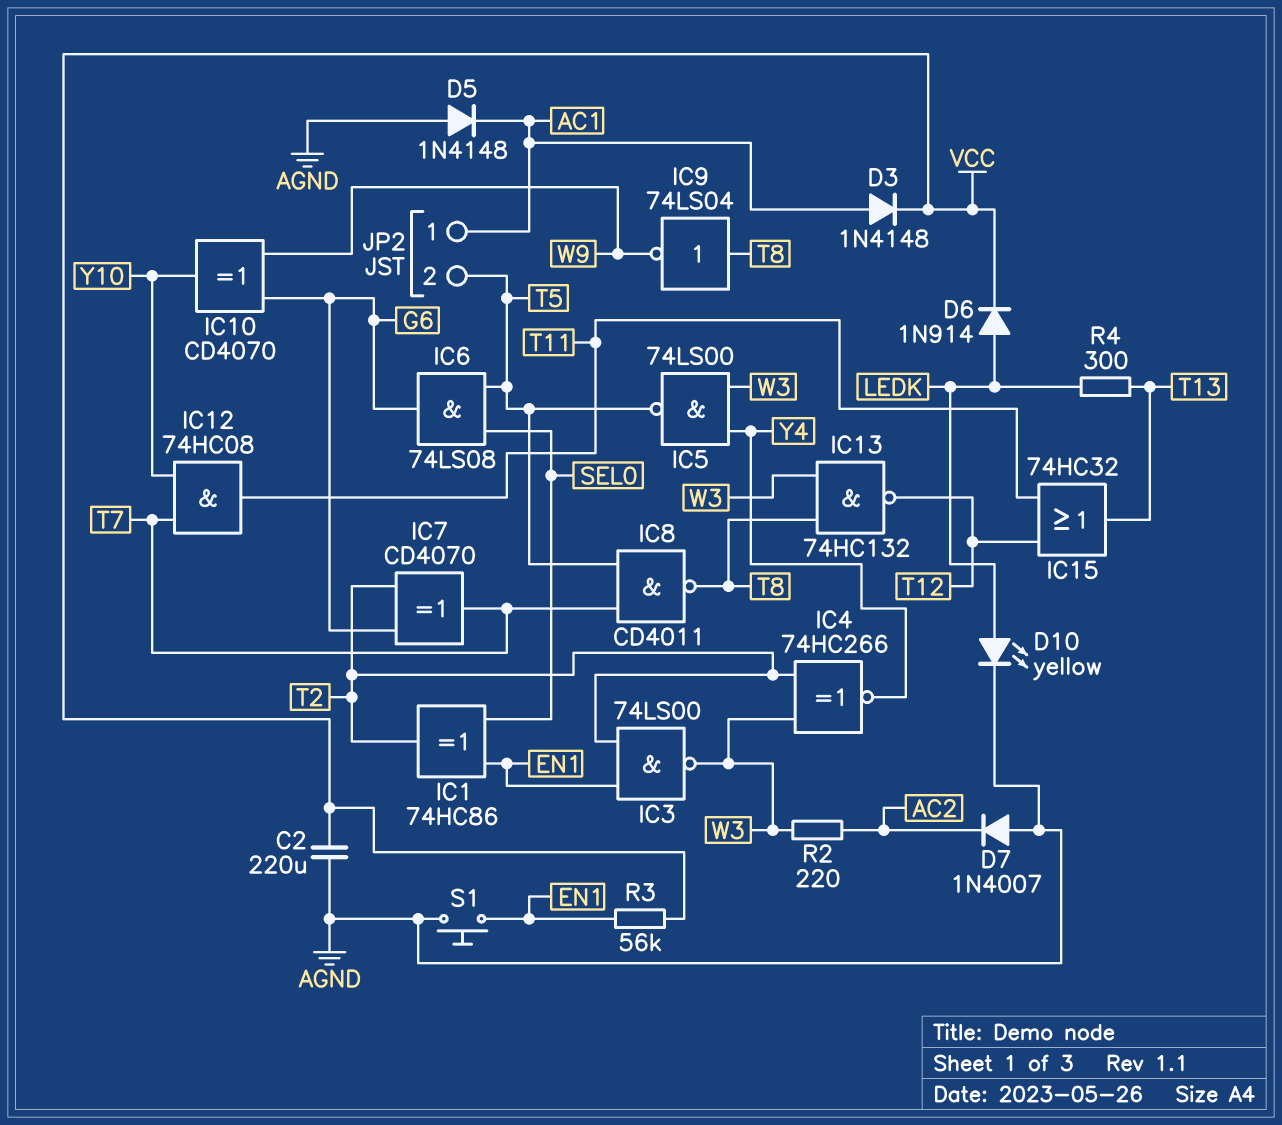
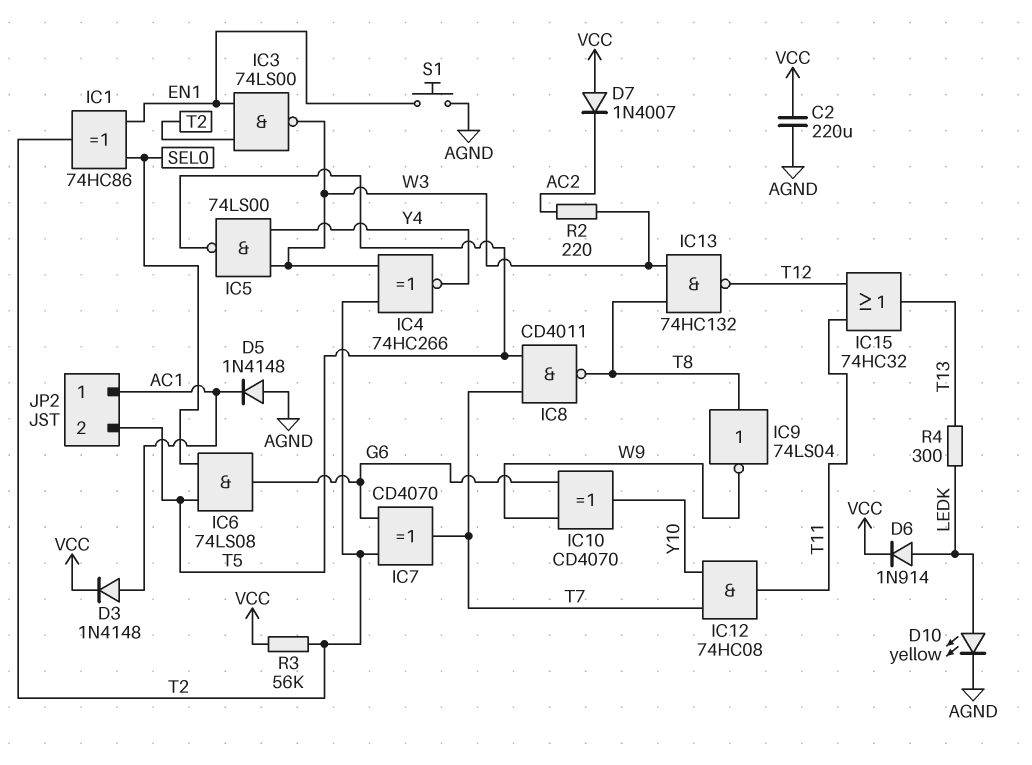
D7: diode 1N4007 (A AGND, K AC2) -> diode 1N4007 (A VCC, K AC2)
R3: 56k (EN1, VCC) -> 56k (T2, VCC)

